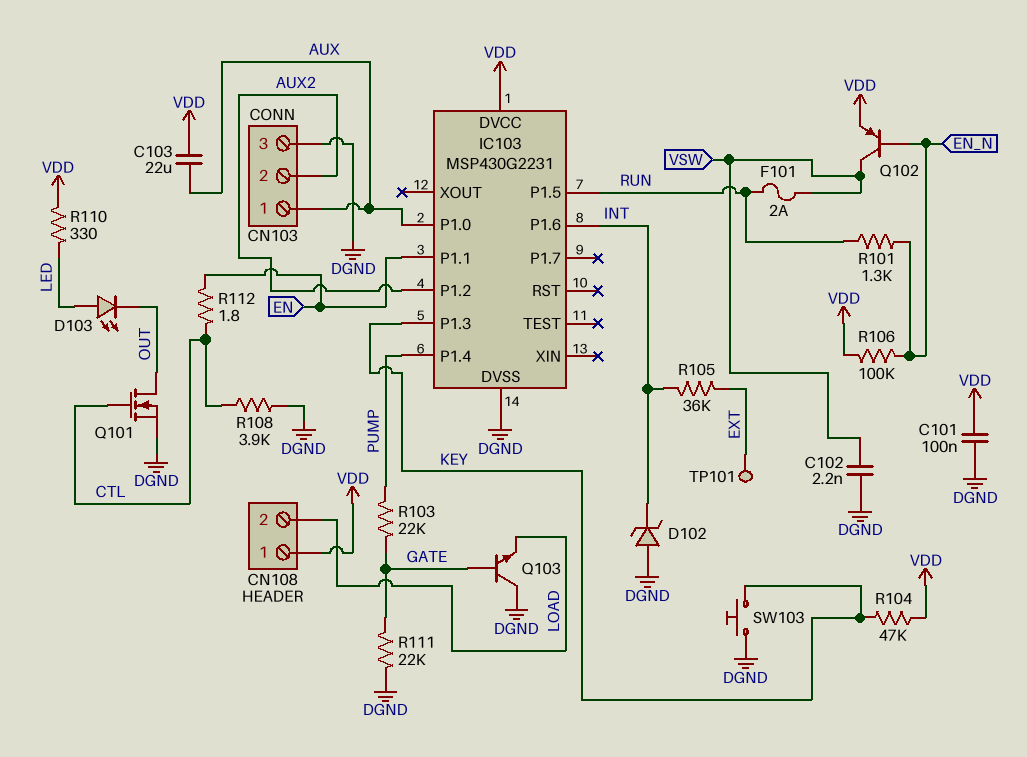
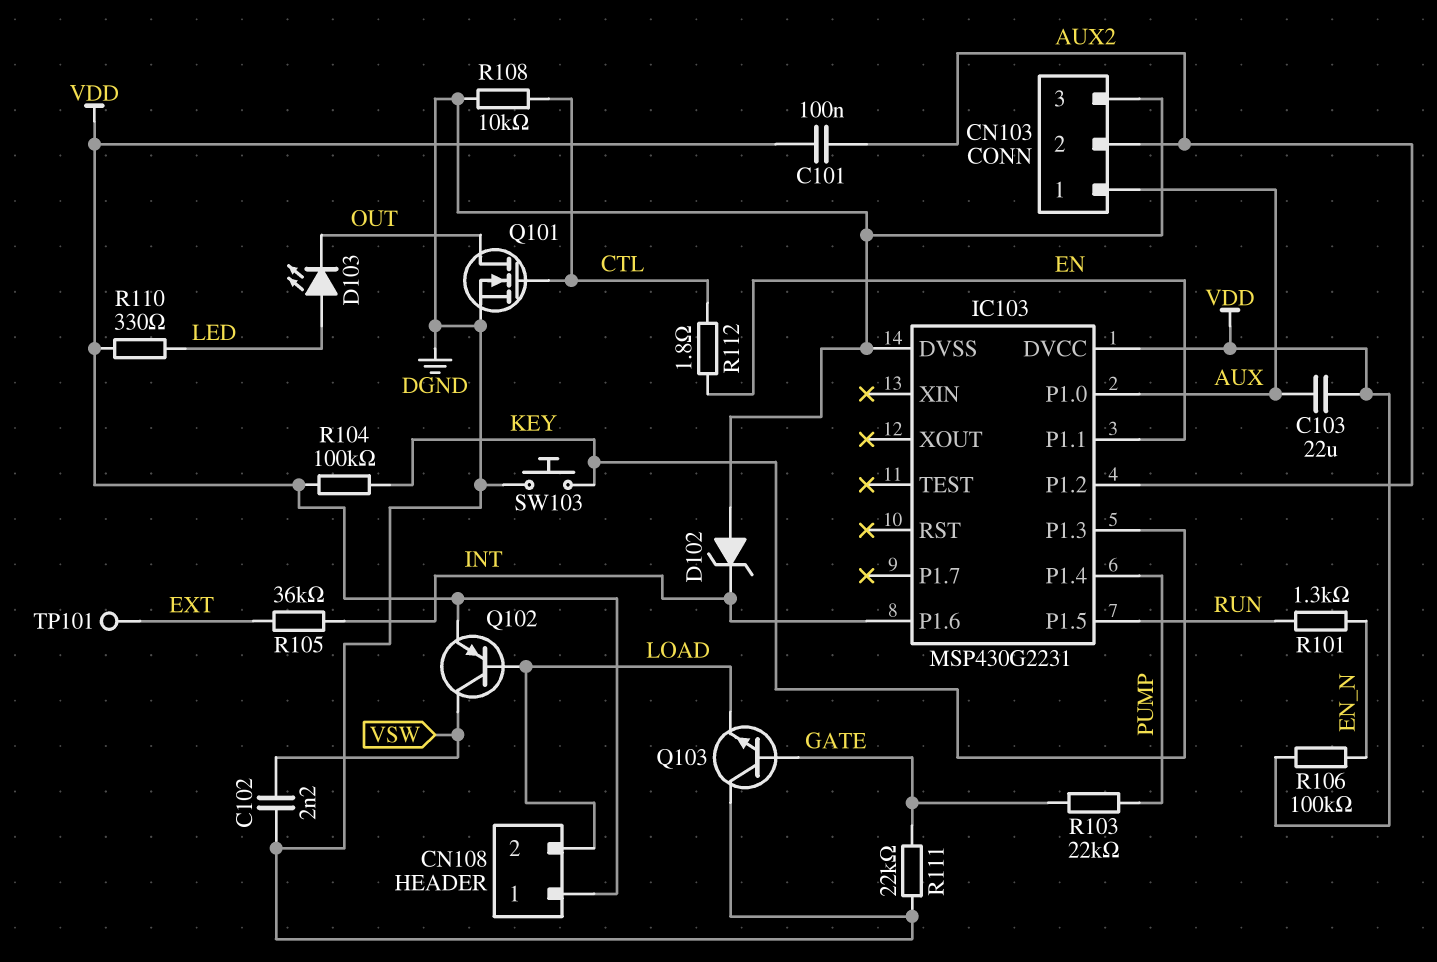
C101: 100nF (DGND, VDD) -> 100nF (AUX2, VDD)
F101: 2A (RUN, VSW) -> none
Q102: PNP (B EN_N, C VSW, E VDD) -> PNP (B LOAD, C VSW, E VDD)
R104: 47k (KEY, VDD) -> 100k (KEY, VDD)
R108: 3.9k (CTL, DGND) -> 10k (CTL, DGND)

